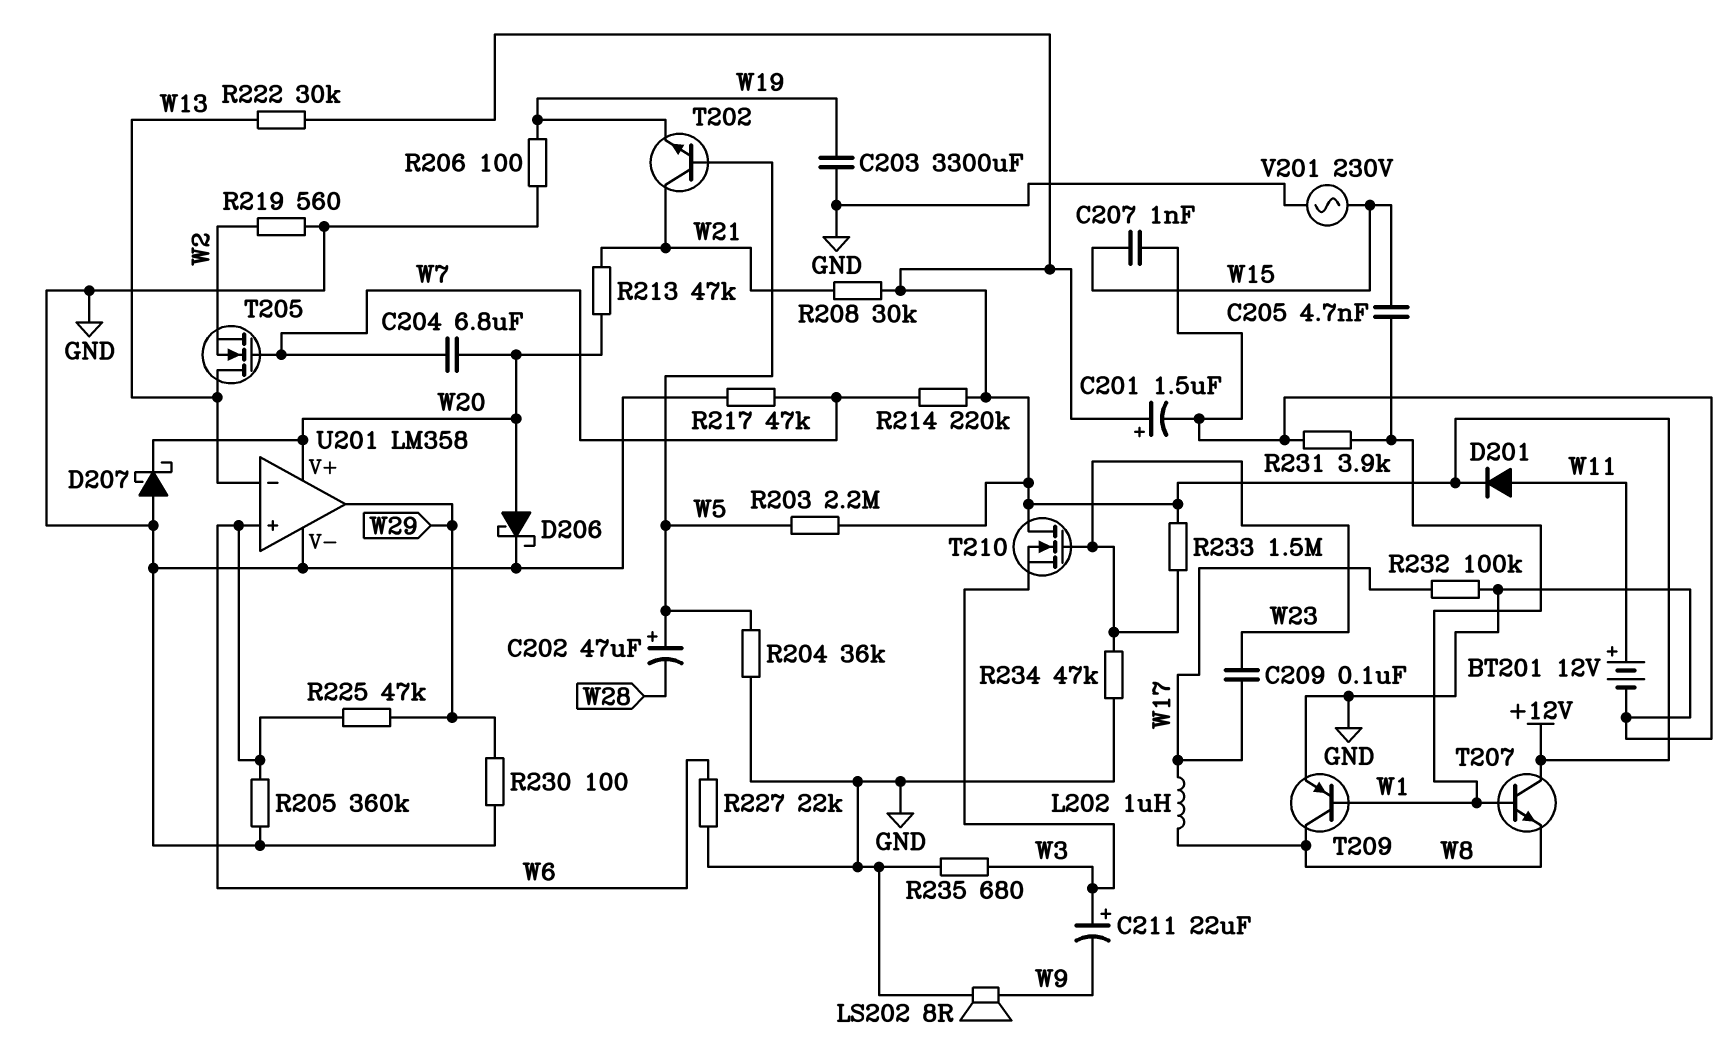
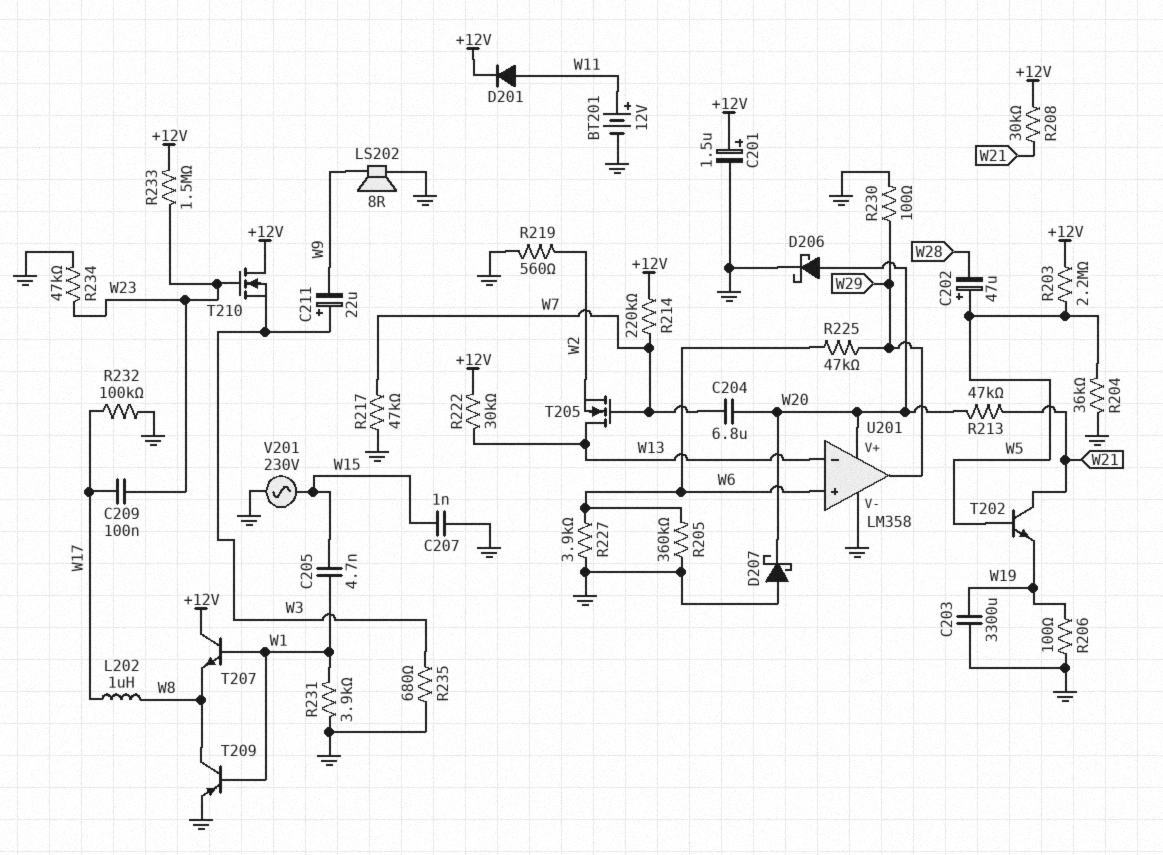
R227: 22k (GND, W6) -> 3.9k (GND, W6)

